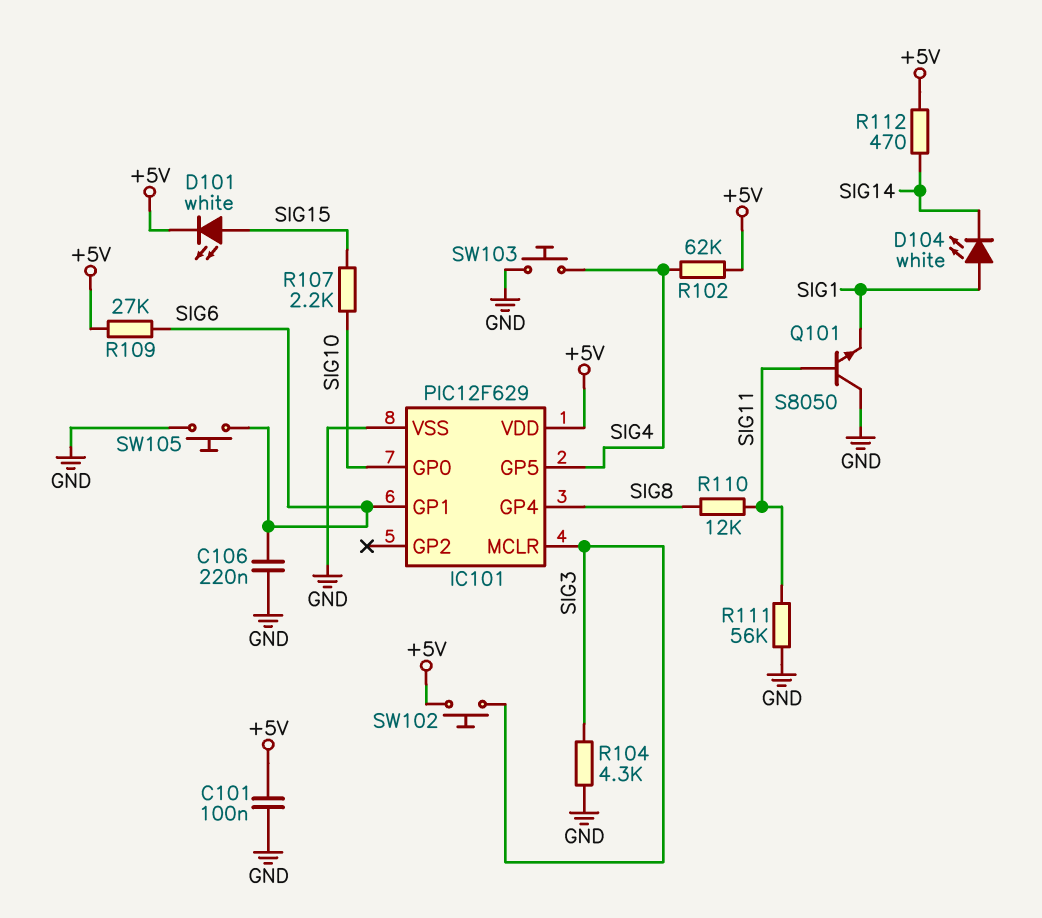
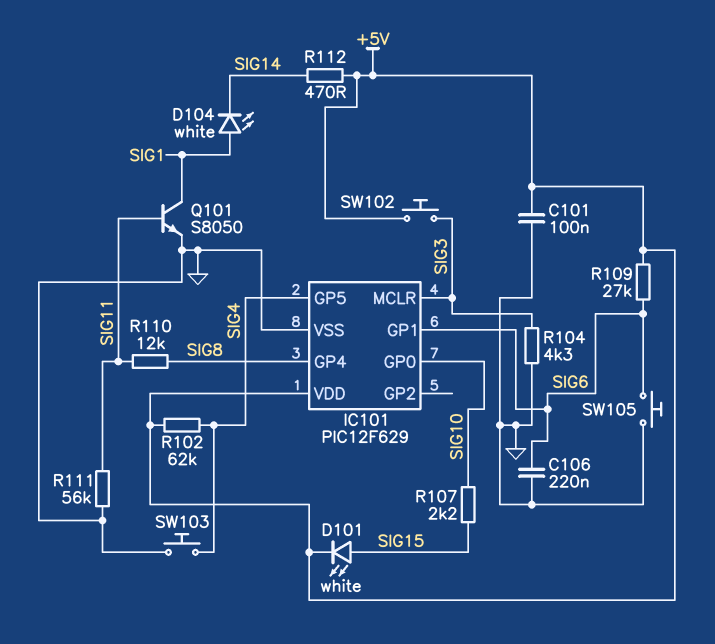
Q101: NPN S8050 (B SIG11, C GND, E SIG1) -> NPN S8050 (B SIG11, C SIG1, E GND)

